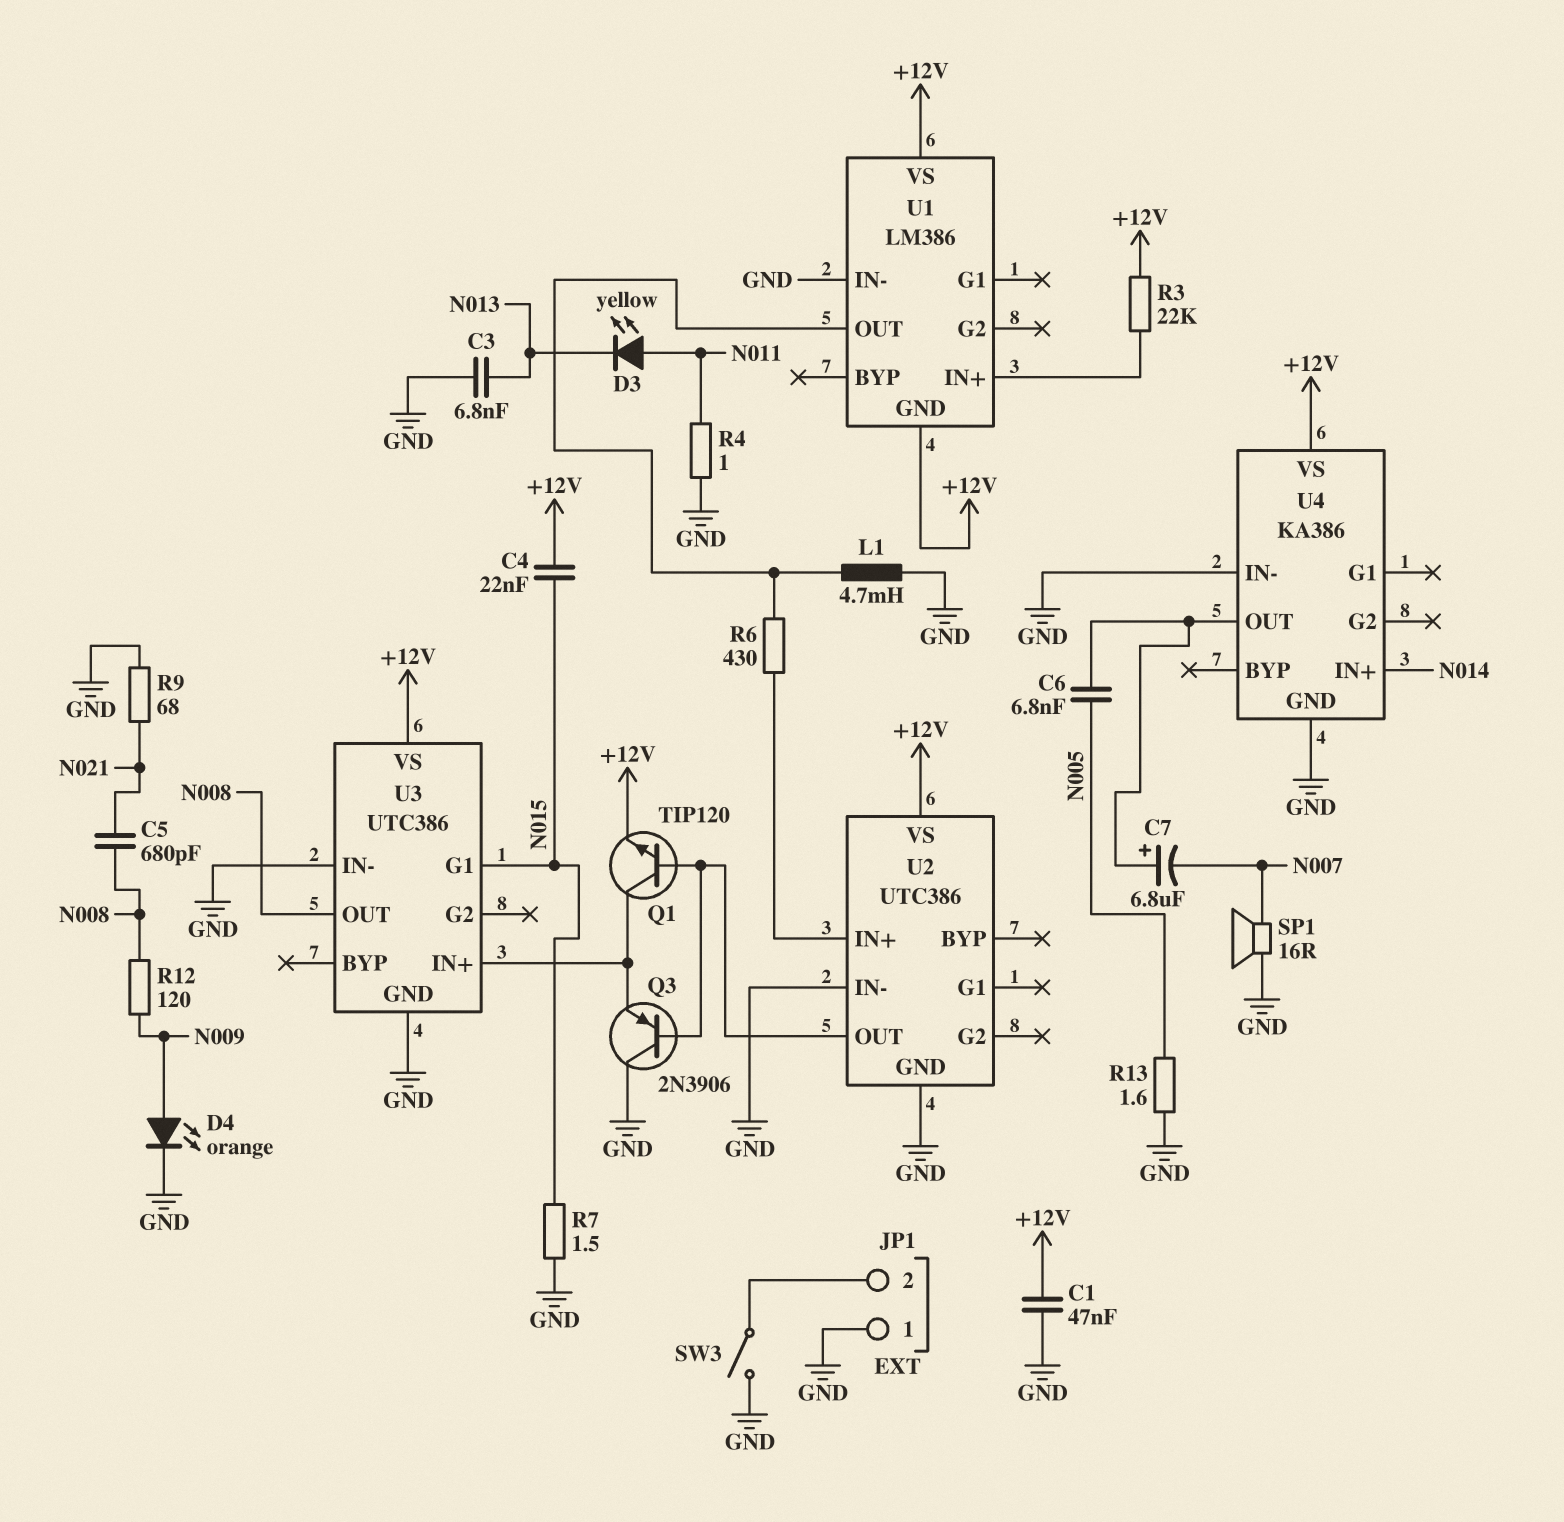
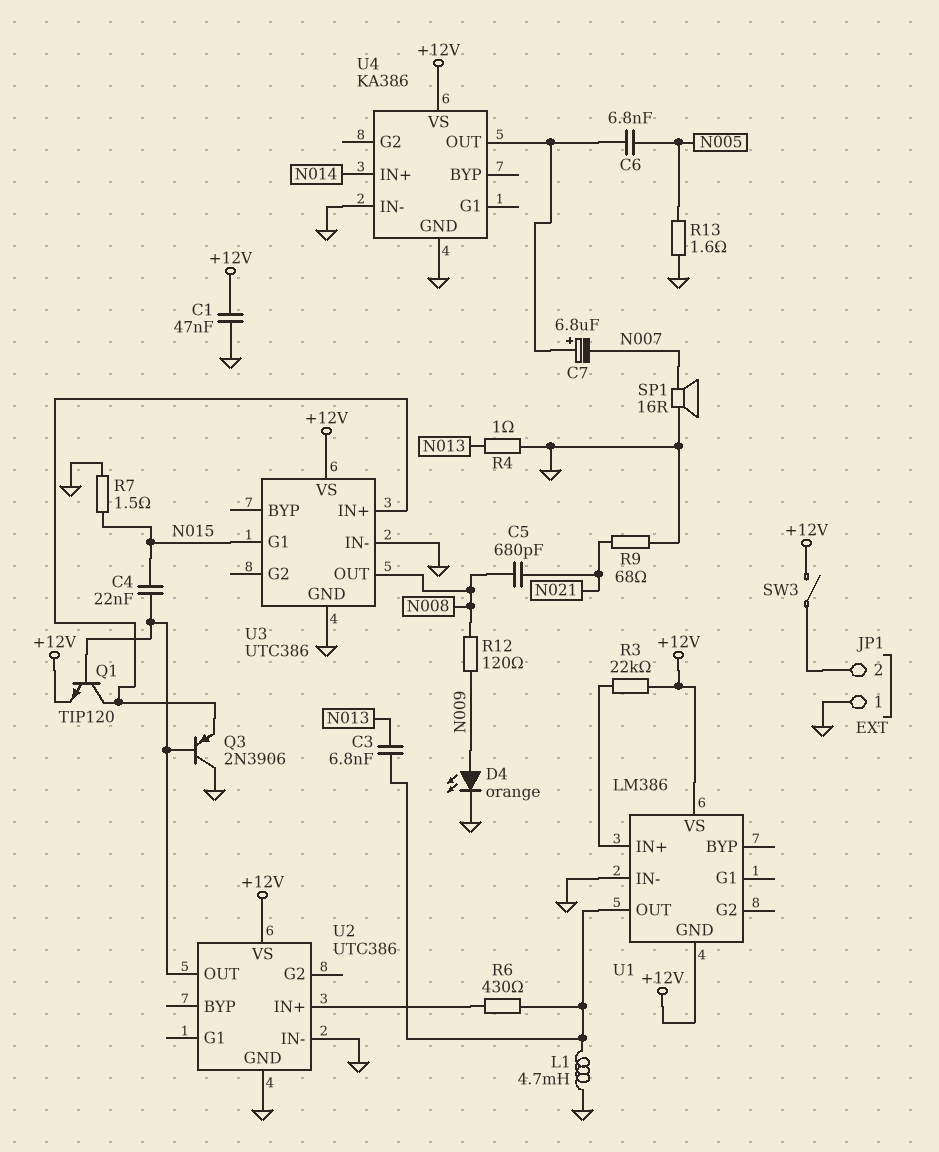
C3: 6.8nF (GND, N013) -> 6.8nF (N013, U1/OUT)
C4: 22nF (+12V, N015) -> 22nF (N015, U2/OUT)
D3: LED yellow (A N011, K N013) -> none
R4: 1 (GND, N011) -> 1 (GND, N013)
SW3: switch (GND, JP1/2) -> switch (+12V, JP1/2)

